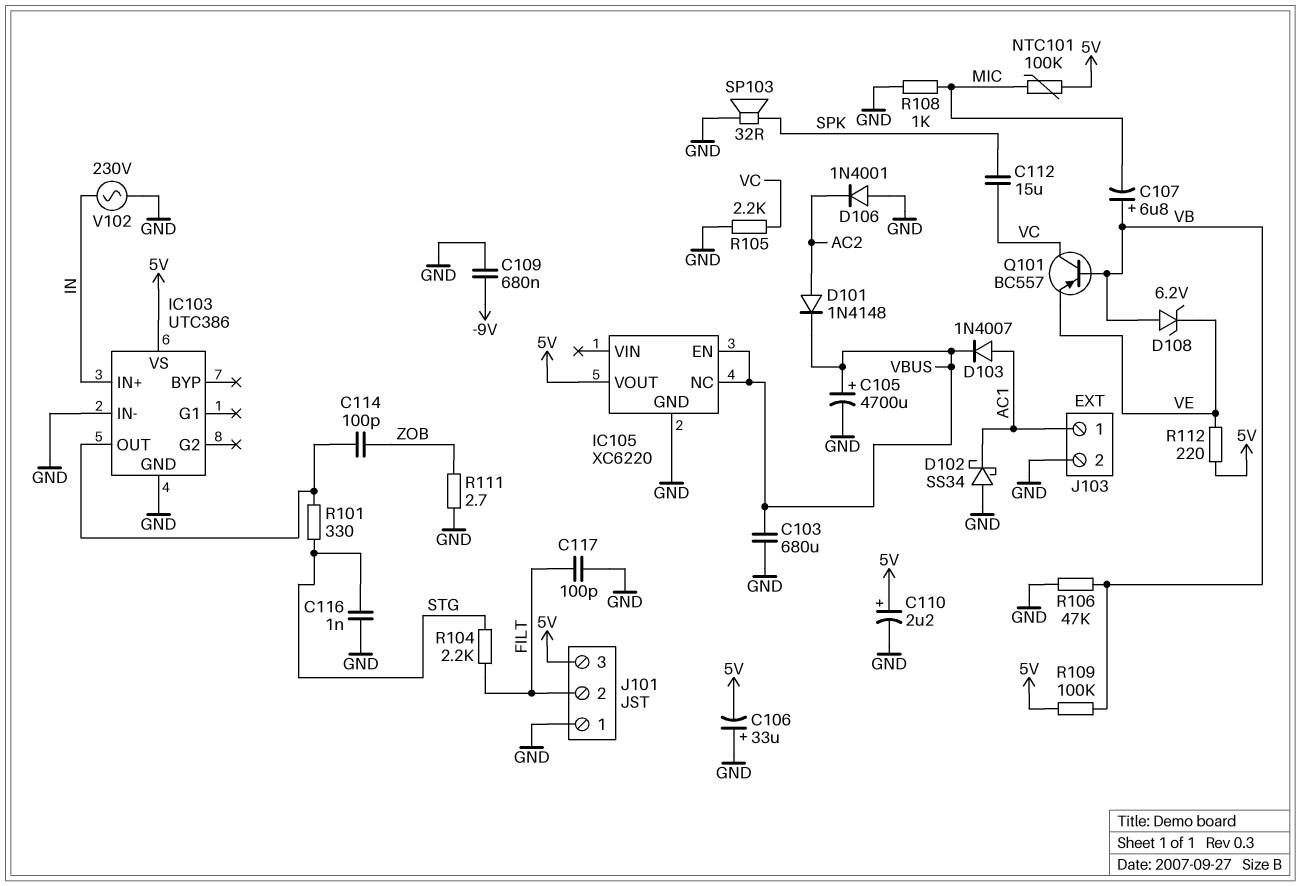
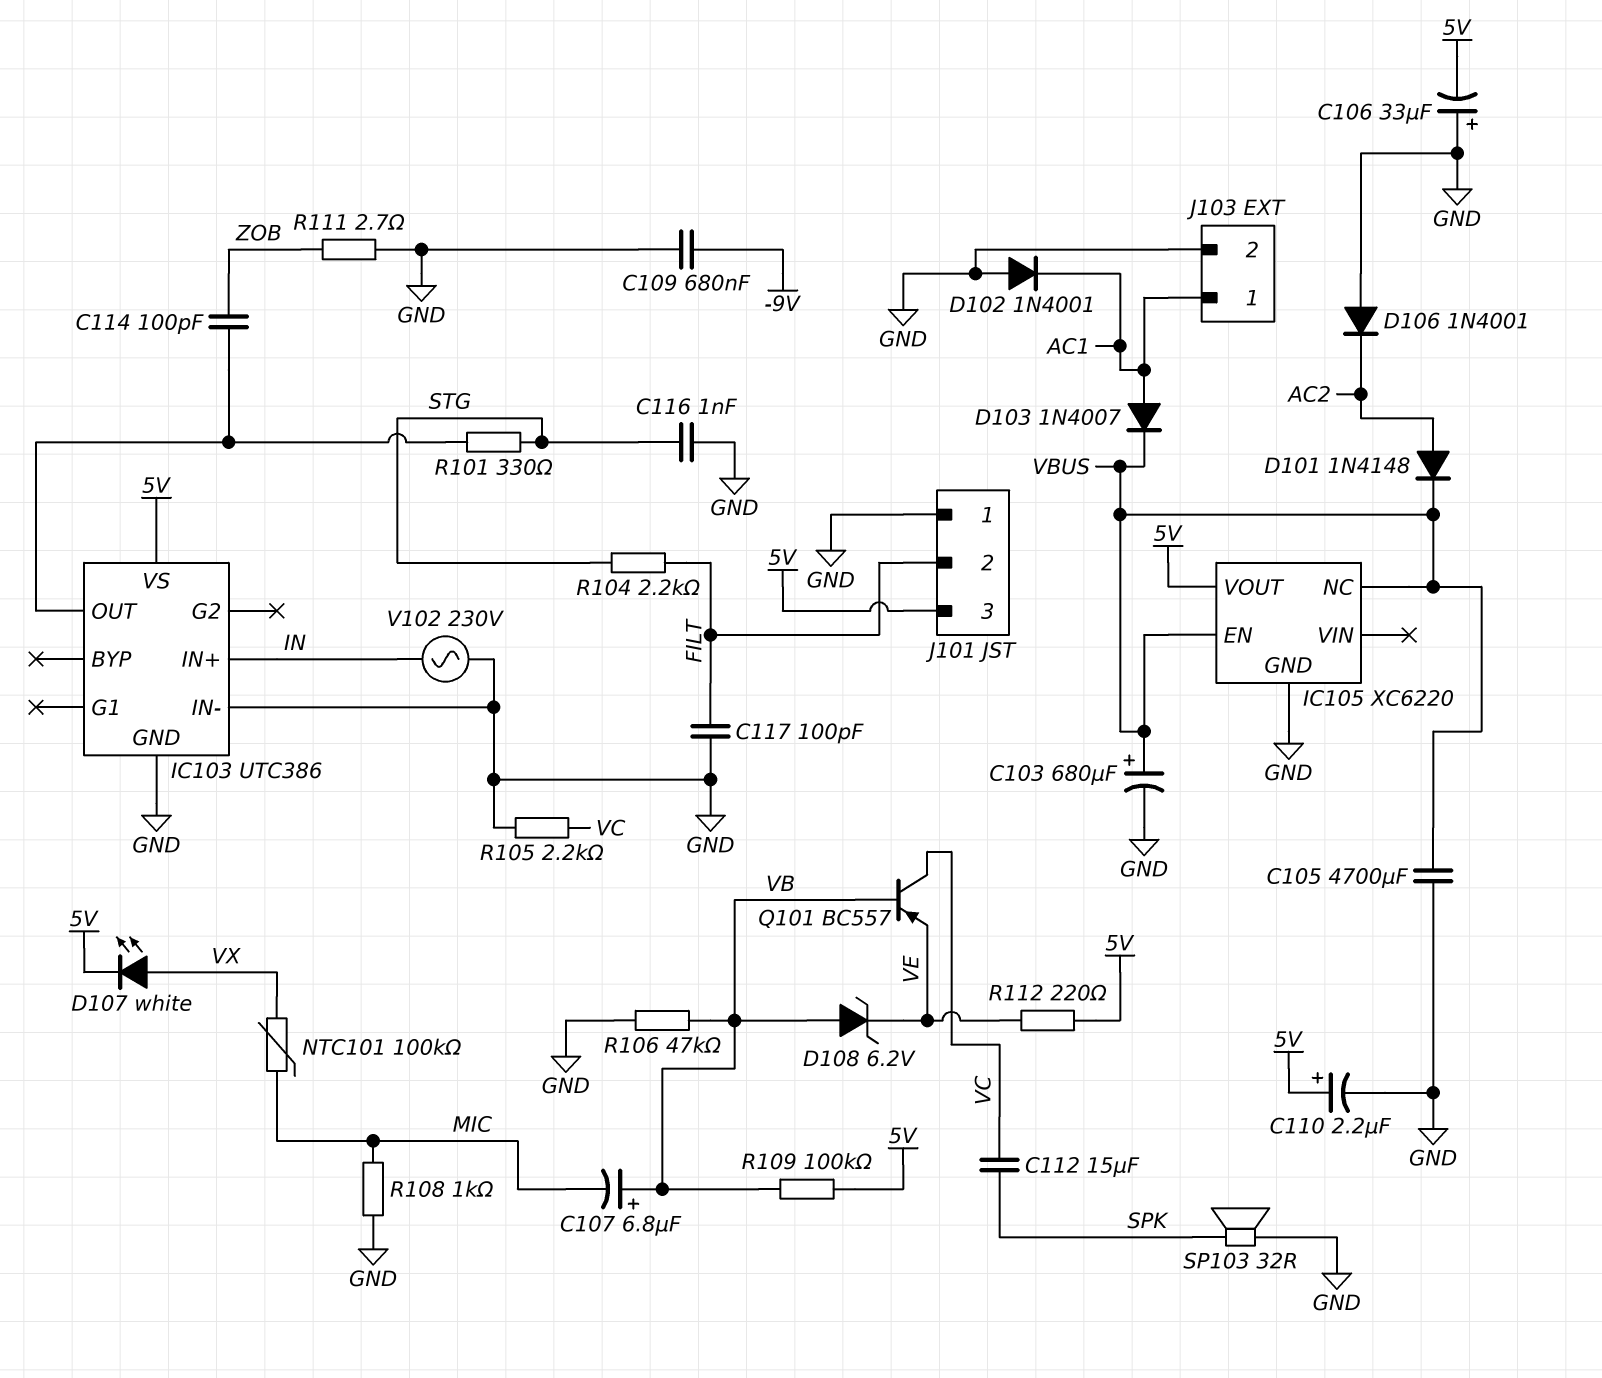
C103: 680uF (GND, VBUS) -> 680uF (plus VBUS, minus GND)
C105: 4700uF (plus VBUS, minus GND) -> 4700uF (GND, VBUS)
D102: schottky SS34 (A GND, K AC1) -> diode 1N4001 (A GND, K AC1)
D107: none -> LED white (A VX, K 5V)
NTC101: 100k (5V, MIC) -> 100k (MIC, VX)

